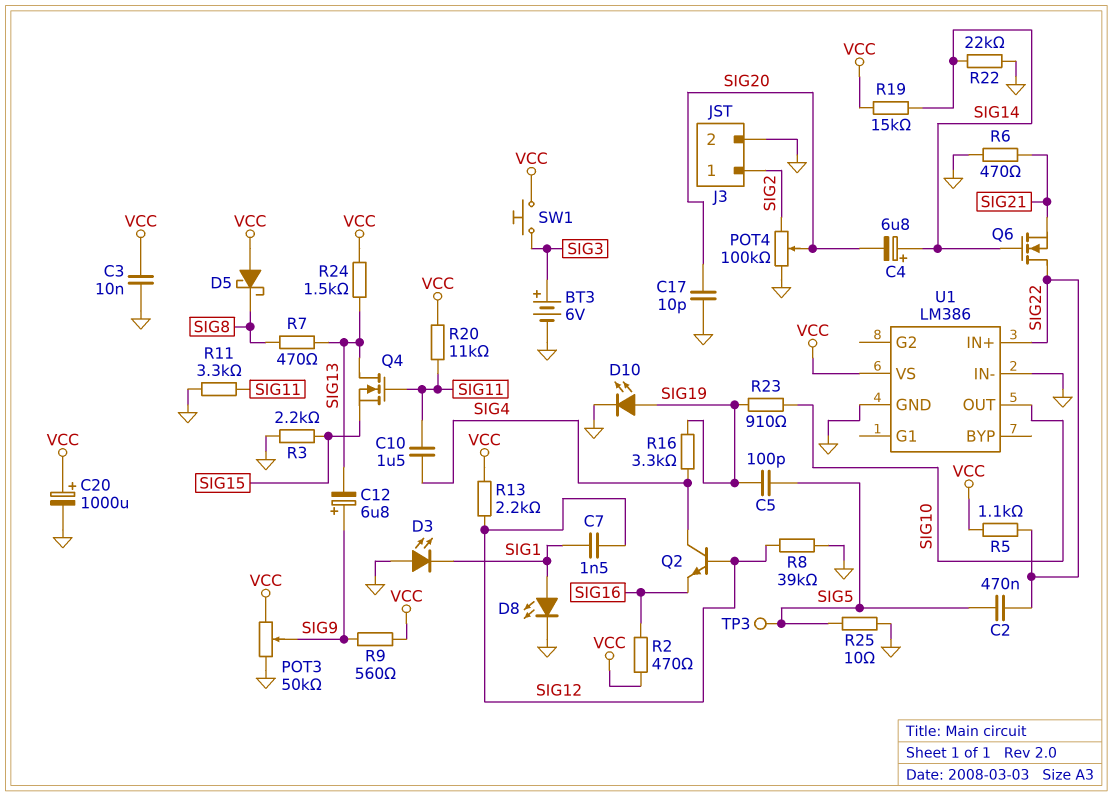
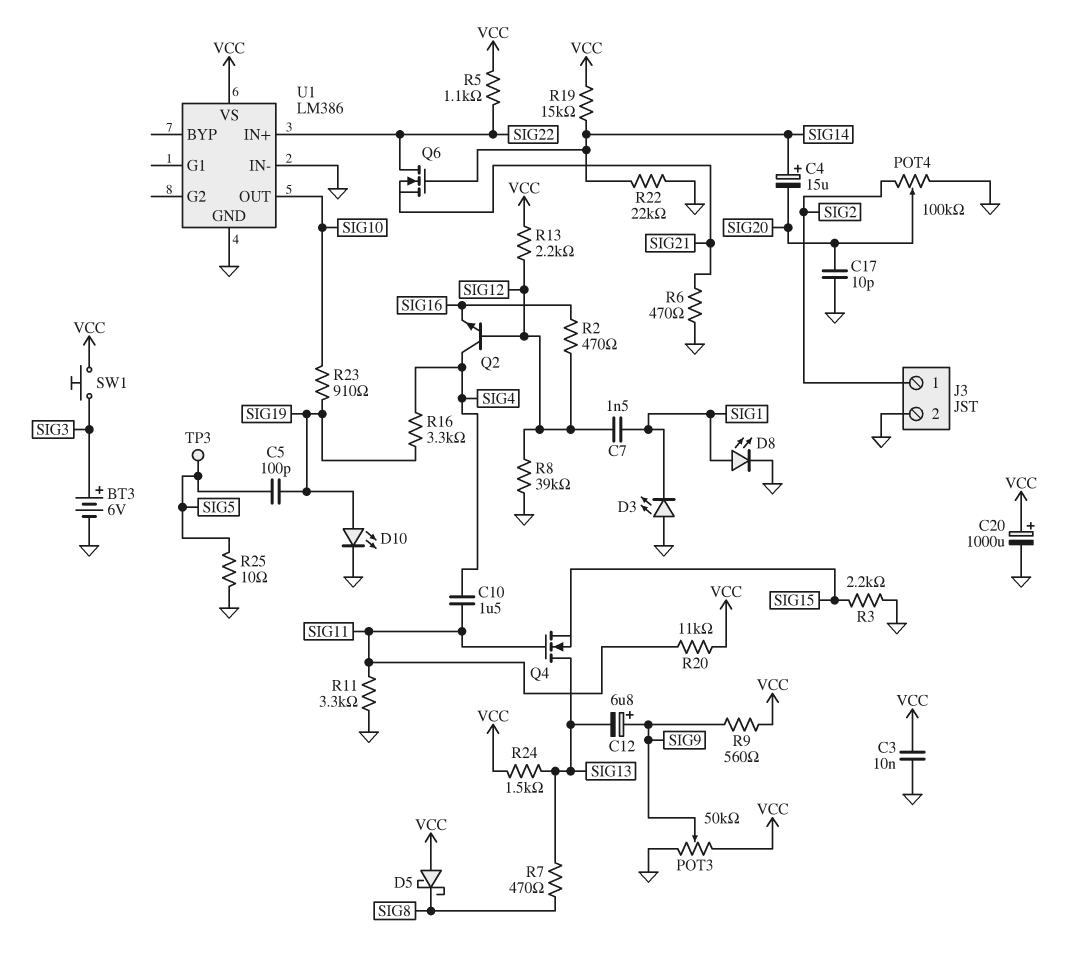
C2: 470nF (SIG5, SIG22) -> none
C4: 6.8uF (plus SIG14, minus SIG20) -> 15uF (plus SIG14, minus SIG20)
R2: 470 (SIG16, VCC) -> 470 (SIG12, SIG16)

